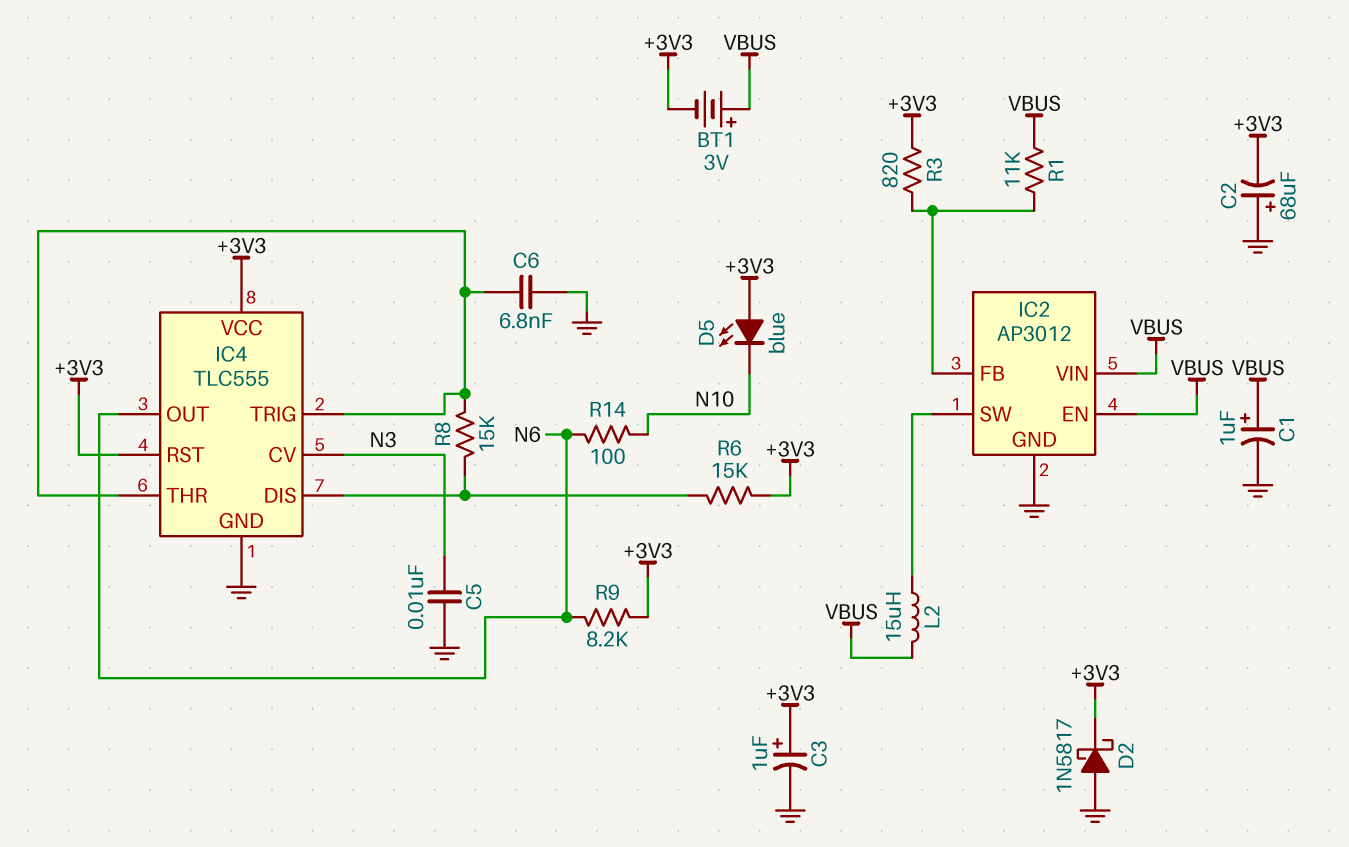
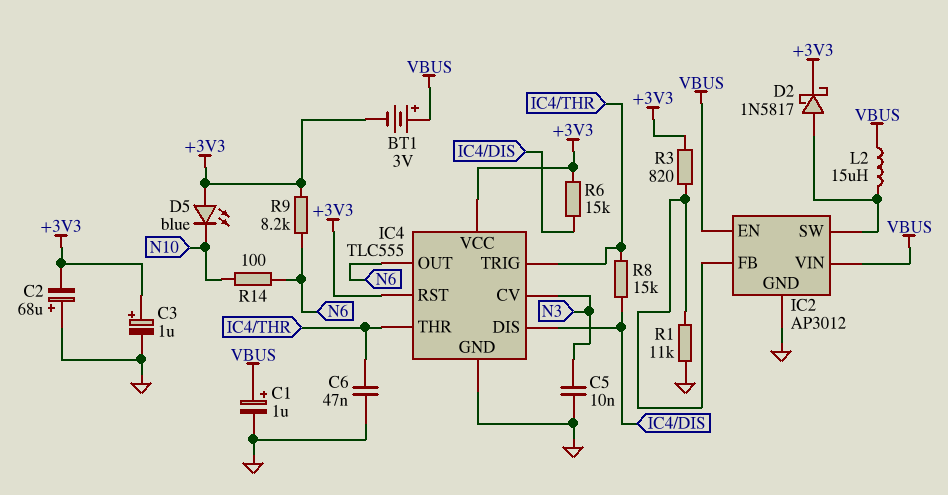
C6: 6.8nF (GND, IC4/THR) -> 47nF (GND, IC4/THR)
D2: schottky 1N5817 (A GND, K +3V3) -> schottky 1N5817 (A IC2/SW, K +3V3)
R1: 11k (IC2/FB, VBUS) -> 11k (GND, IC2/FB)

